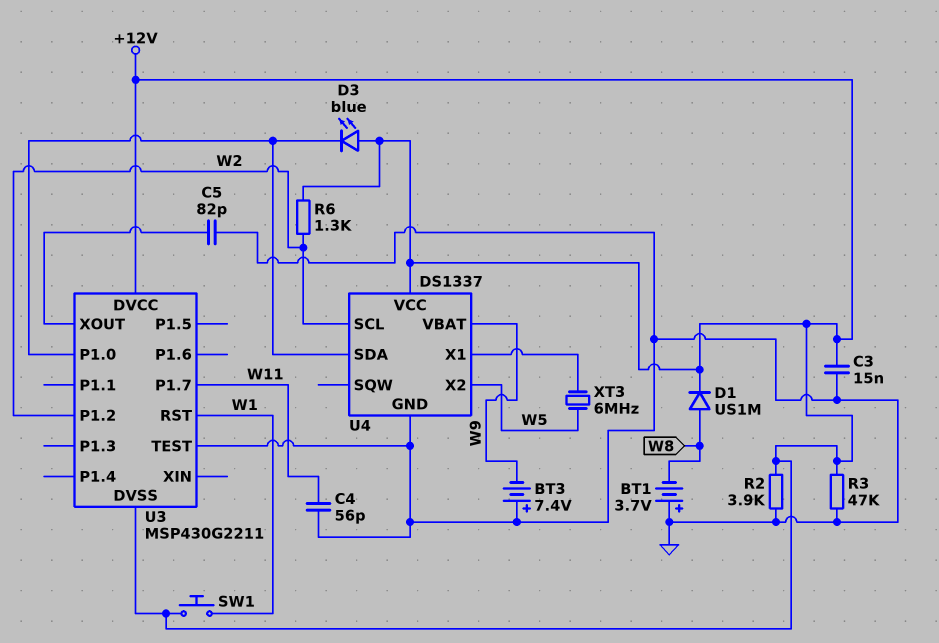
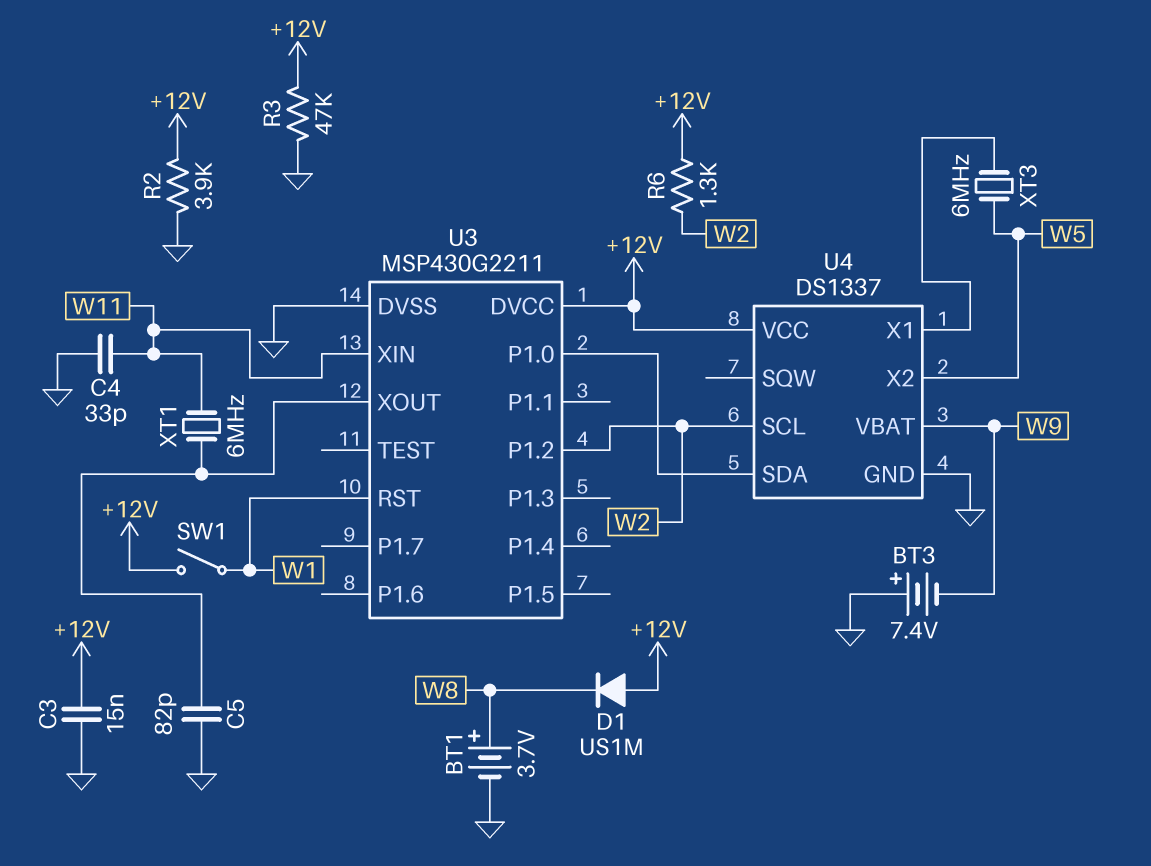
BT1: 3.7V (plus GND, minus W8) -> 3.7V (plus W8, minus GND)
C4: 56pF (GND, W11) -> 33pF (GND, W11)
D1: diode US1M (A W8, K +12V) -> diode US1M (A +12V, K W8)
D3: LED blue (A +12V, K U3/P1.0) -> none
SW1: button (+12V, W1) -> switch (+12V, W1)
U3 pin DVSS: +12V -> GND
U3 pin P1.7: W11 -> none
U3 pin TEST: GND -> none
U3 pin XIN: none -> W11
XT1: none -> 6MHz (U3/XOUT, W11)

